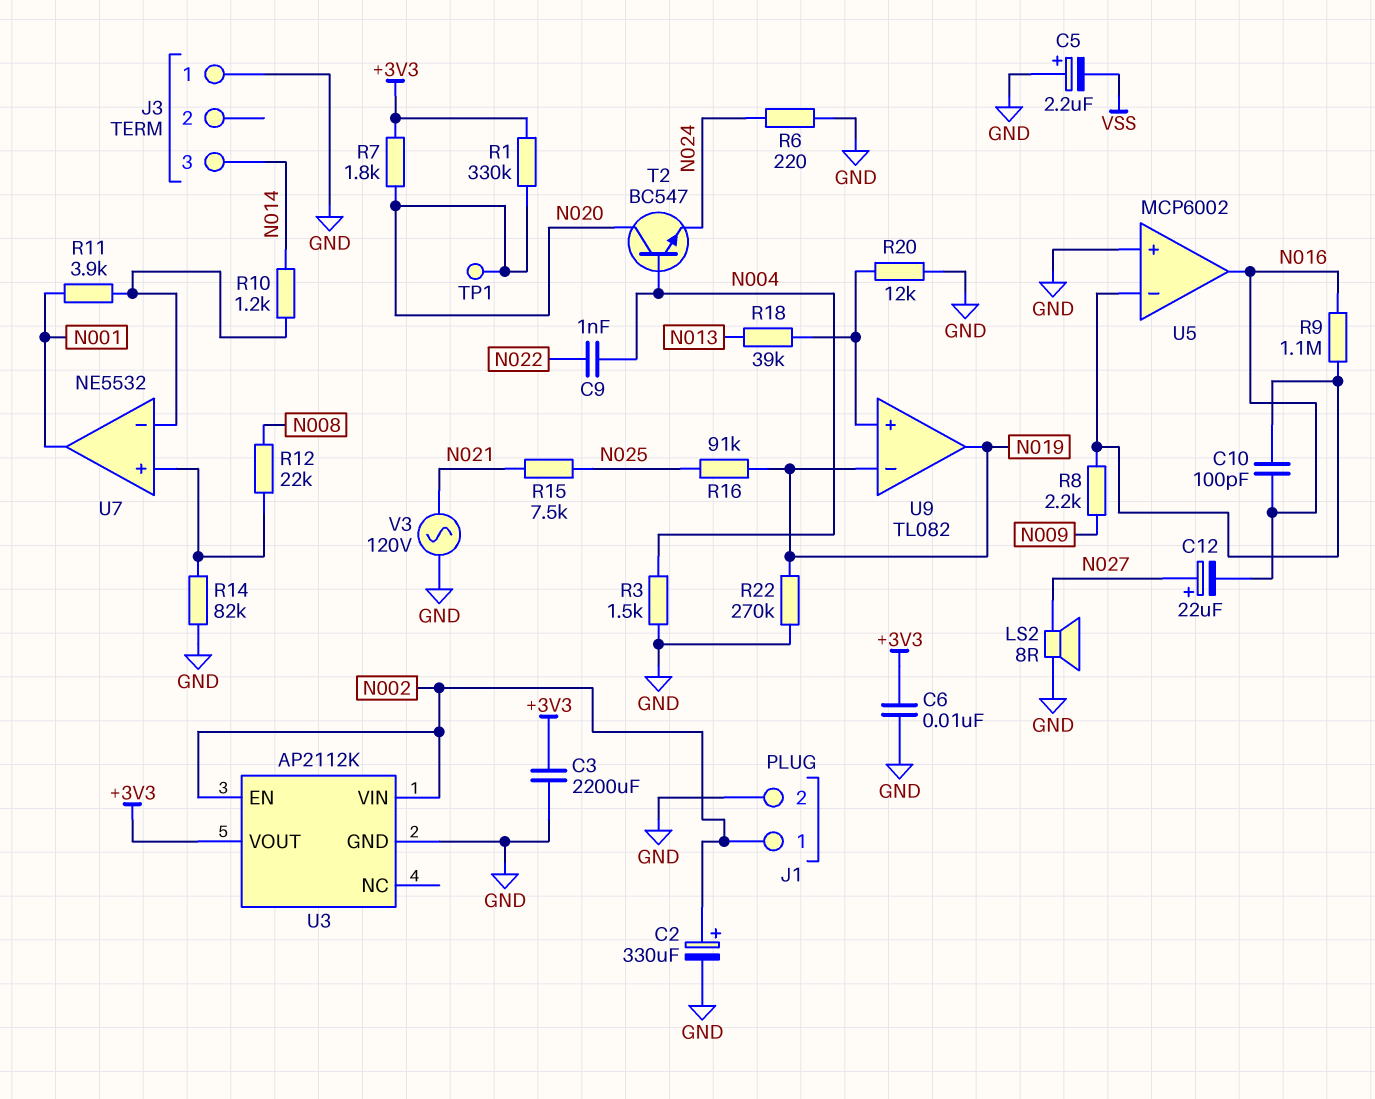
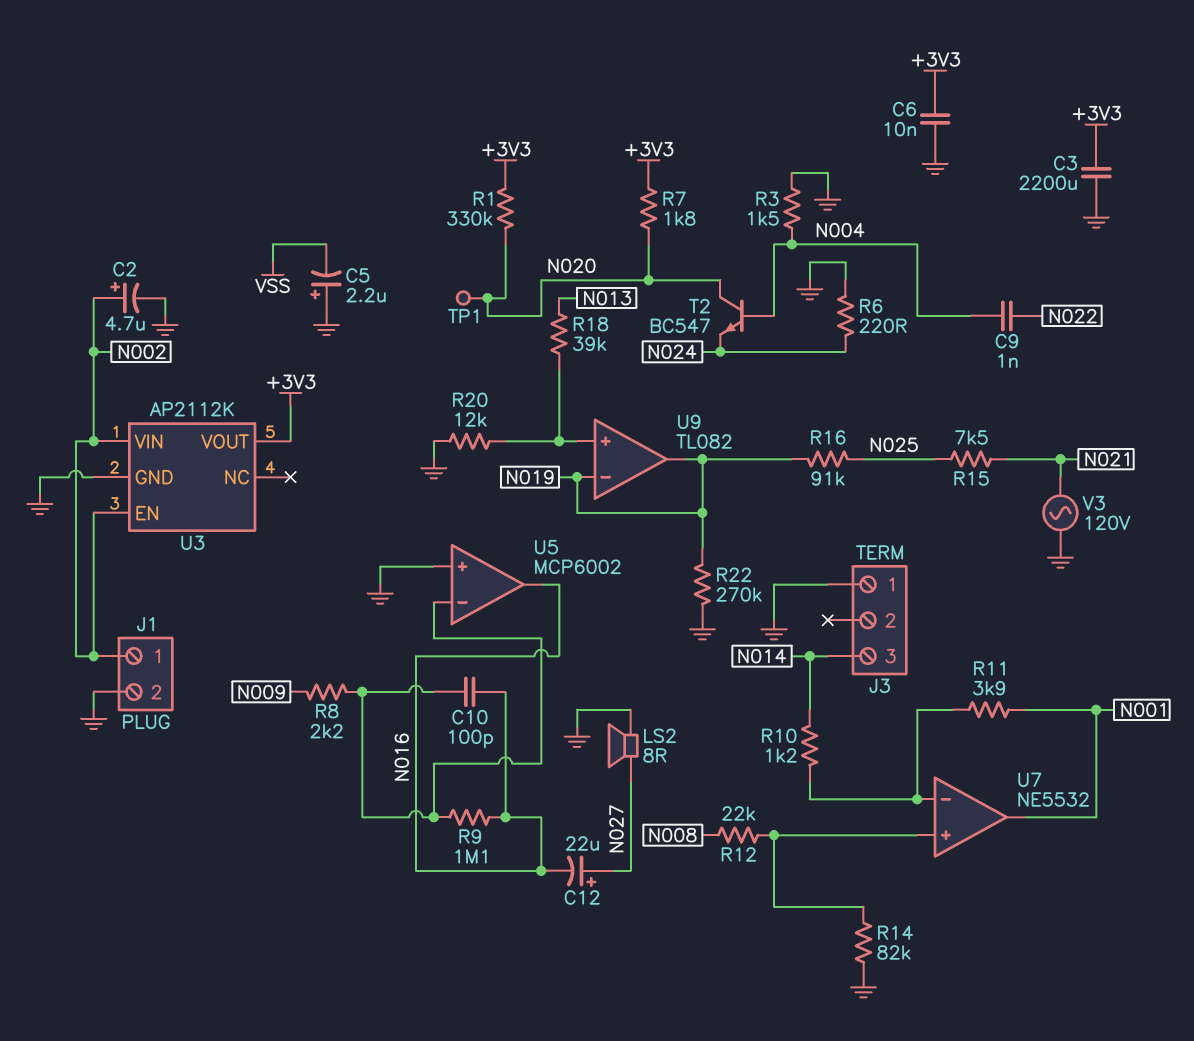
C2: 330uF (plus N002, minus GND) -> 4.7uF (plus N002, minus GND)

